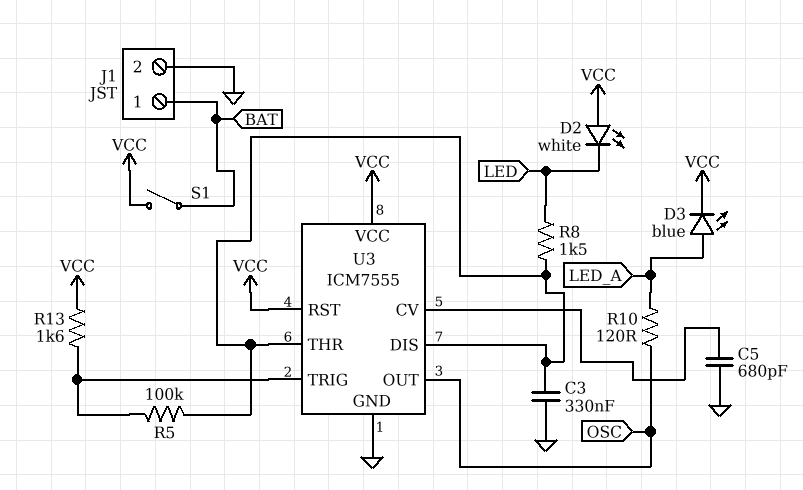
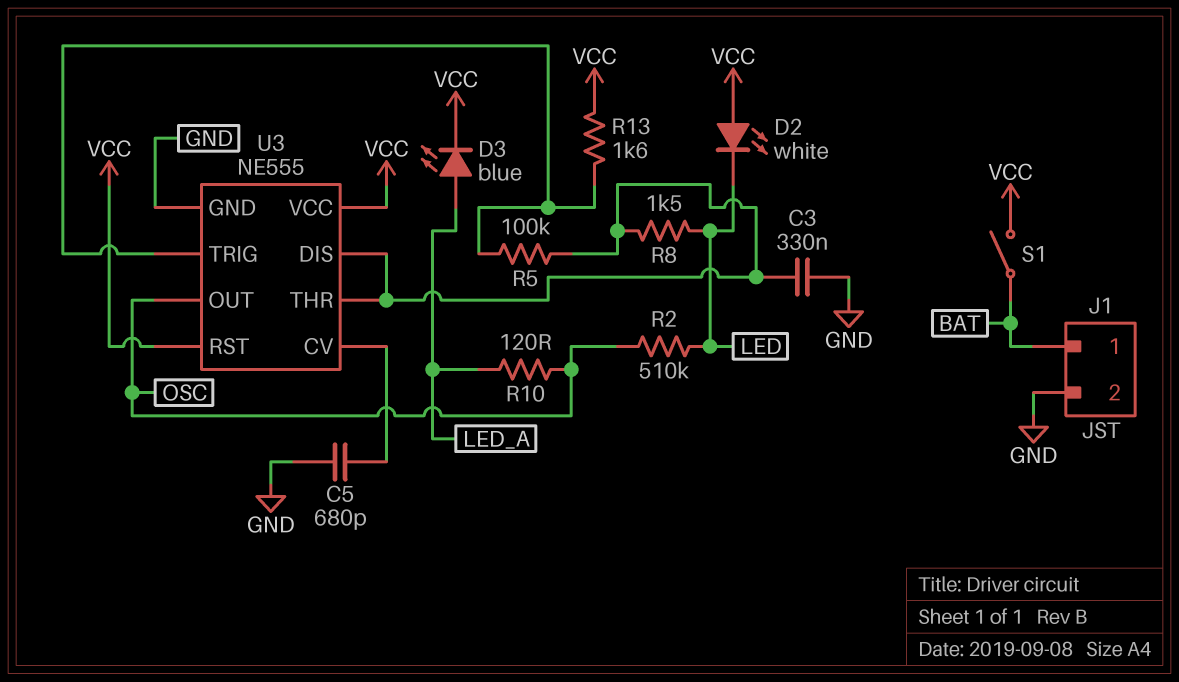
R2: none -> 510k (LED, OSC)
U3: ICM7555 -> NE555

